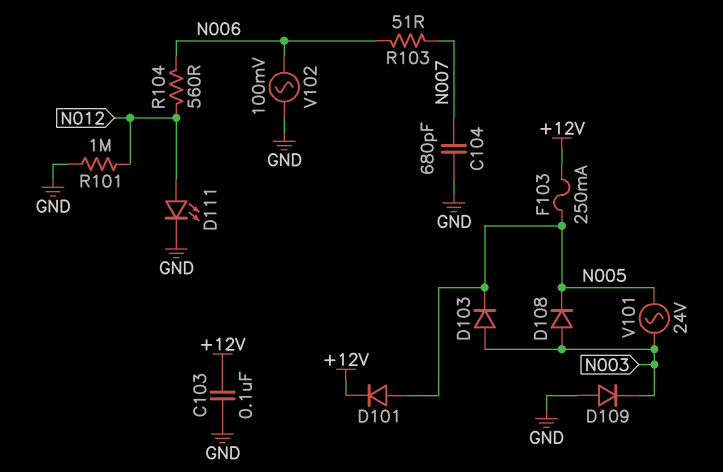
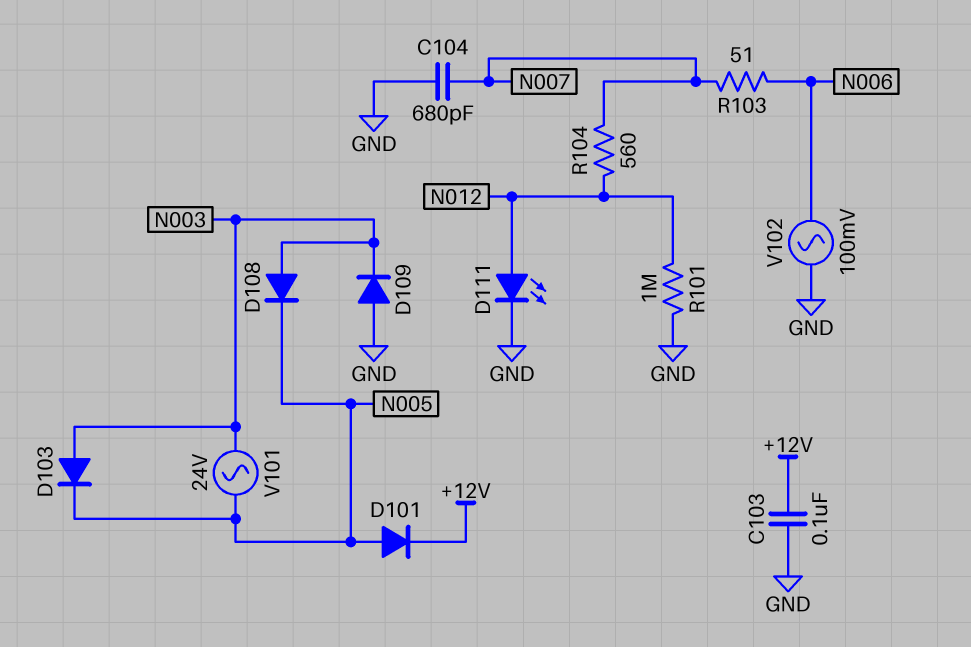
F103: 250mA (+12V, N005) -> none
R104: 560 (N006, N012) -> 560 (N007, N012)

